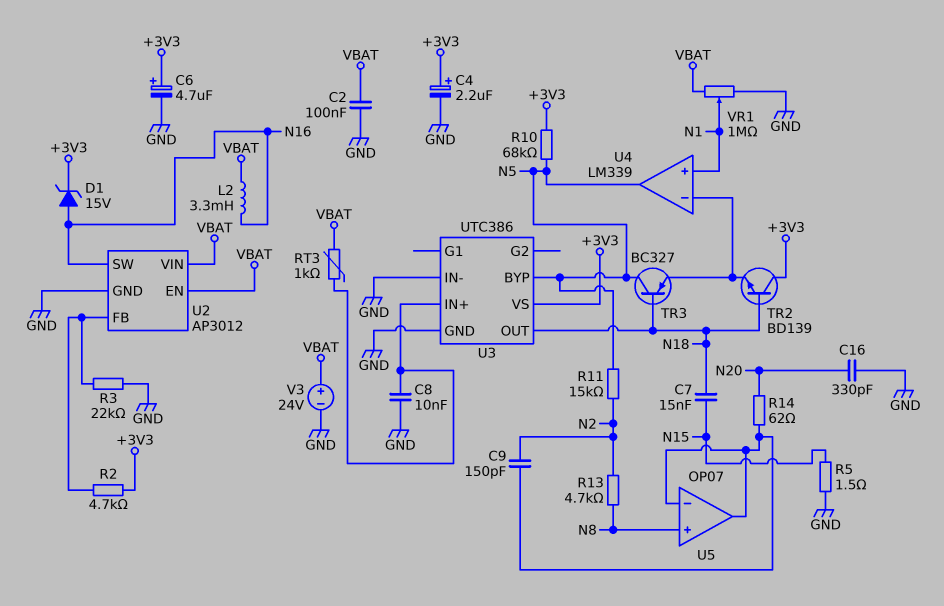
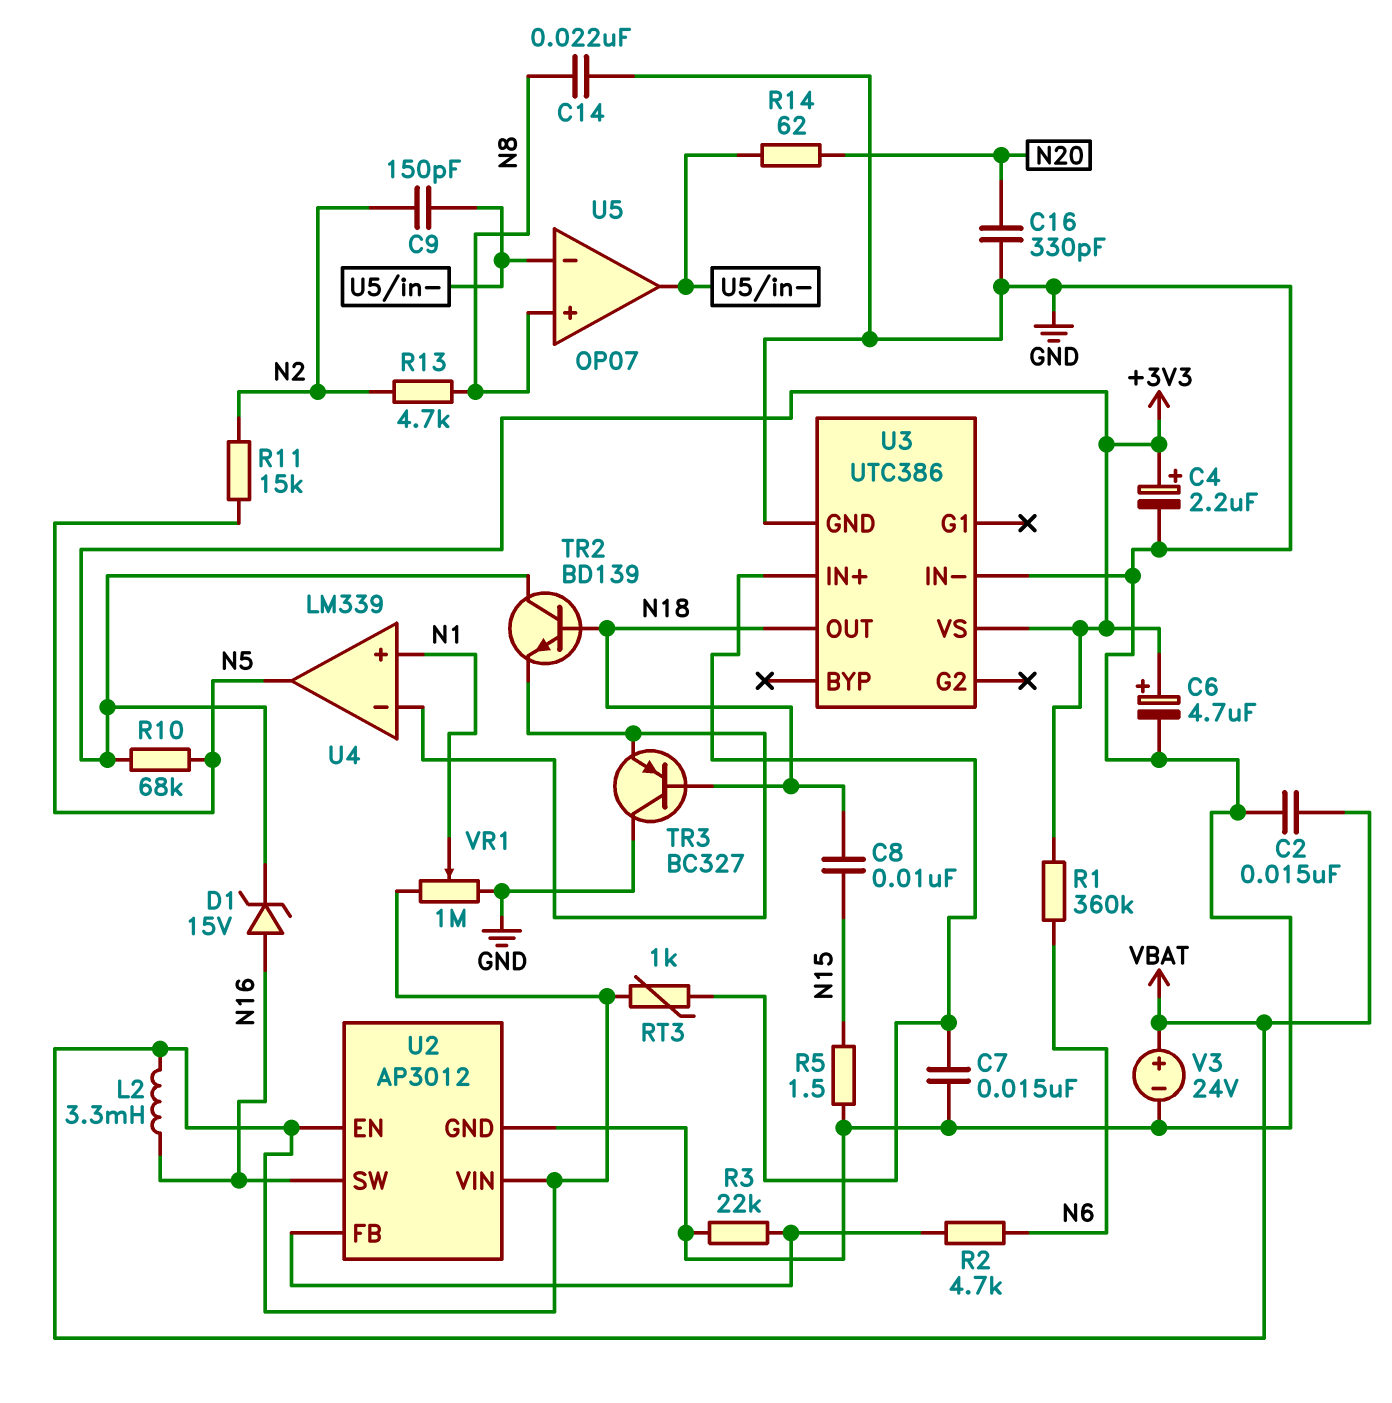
C2: 100nF (GND, VBAT) -> 15nF (GND, VBAT)
C7: 15nF (N15, N18) -> 15nF (GND, U3/IN+)
C8: 10nF (GND, U3/IN+) -> 10nF (N15, N18)
C14: none -> 22nF (GND, N8)
R1: none -> 360k (+3V3, N6)
R2: 4.7k (+3V3, U2/FB) -> 4.7k (N6, U2/FB)
TR3: PNP BC327 (B N18, C N5, E U4/in-) -> PNP BC327 (B N18, C GND, E U4/in-)
U3 pin BYP: N5 -> none

